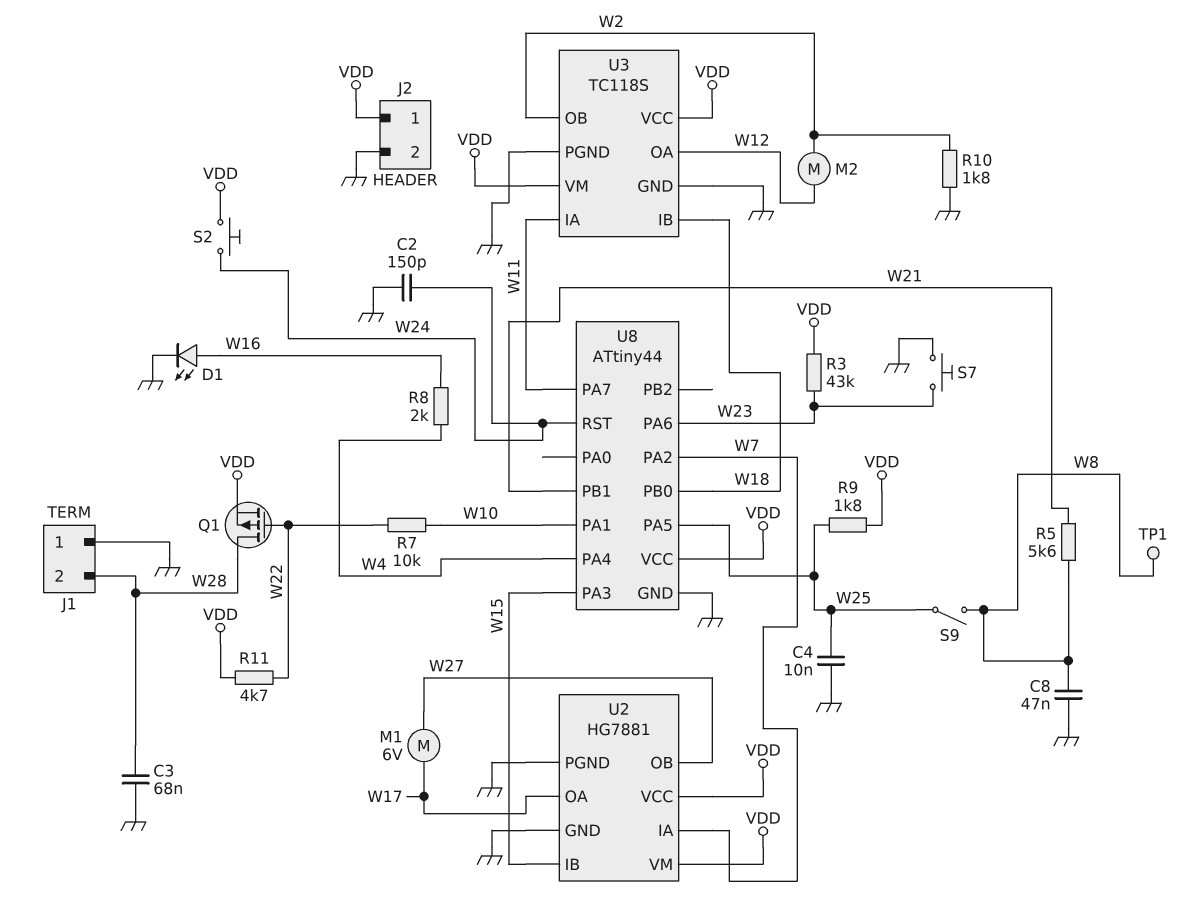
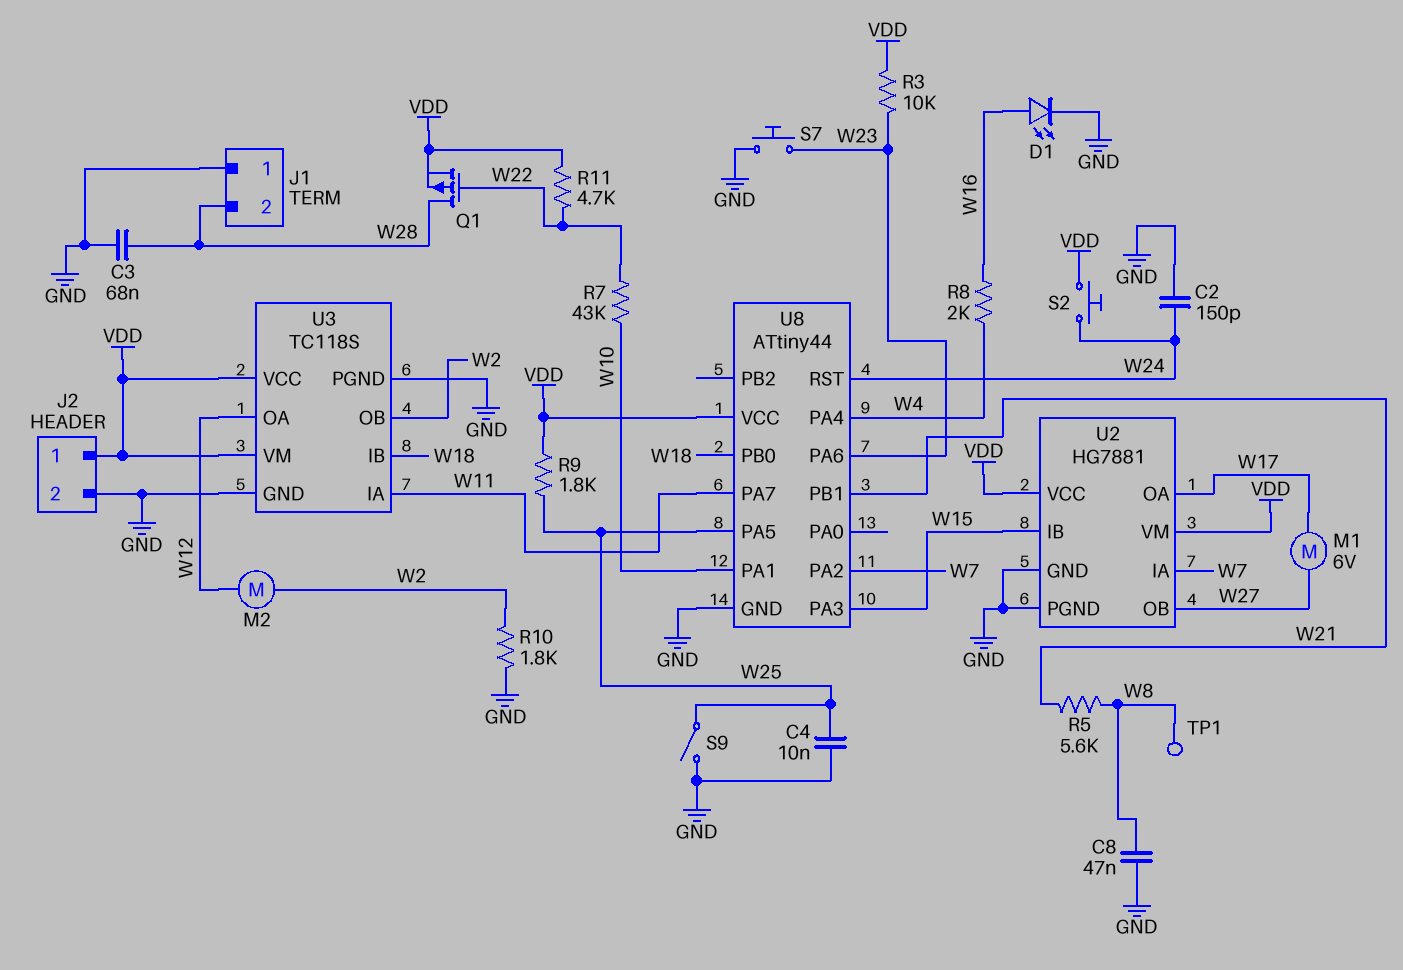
R3: 43k (VDD, W23) -> 10k (VDD, W23)
R7: 10k (W10, W22) -> 43k (W10, W22)
S9: switch (W8, W25) -> switch (GND, W25)

